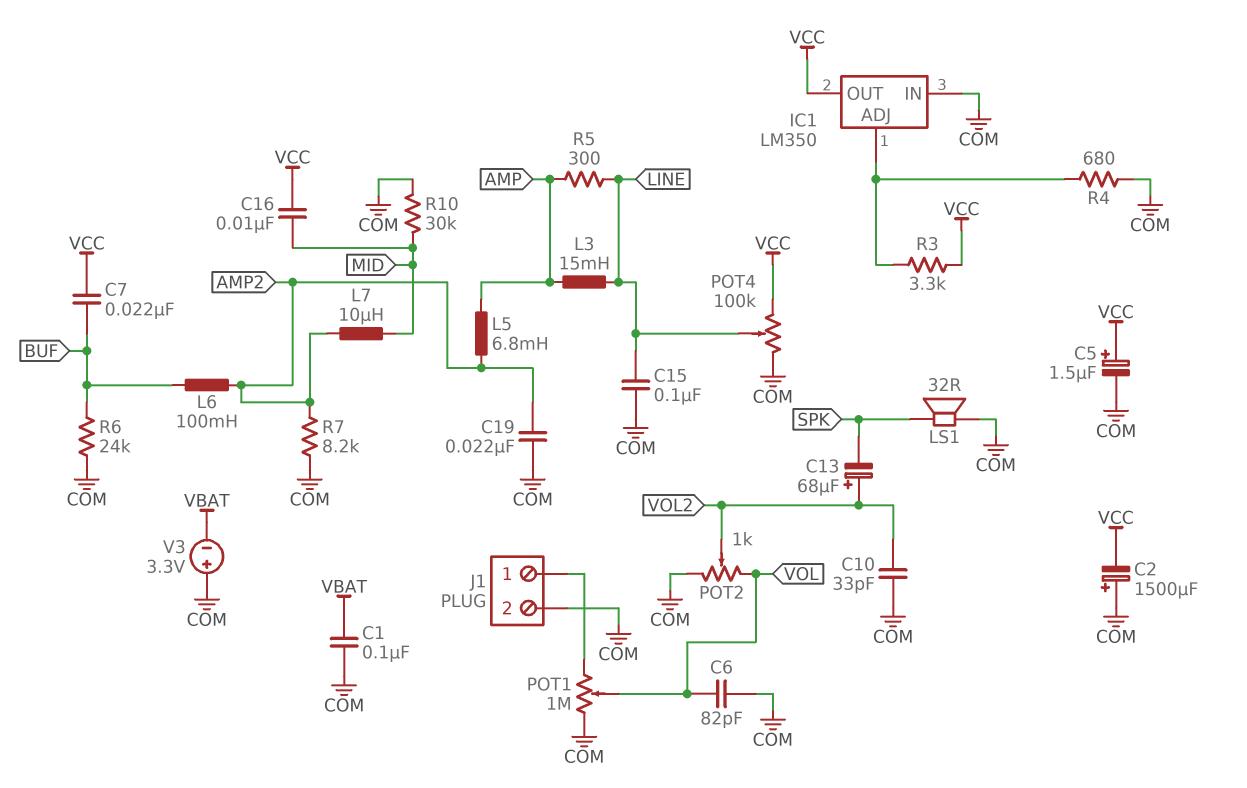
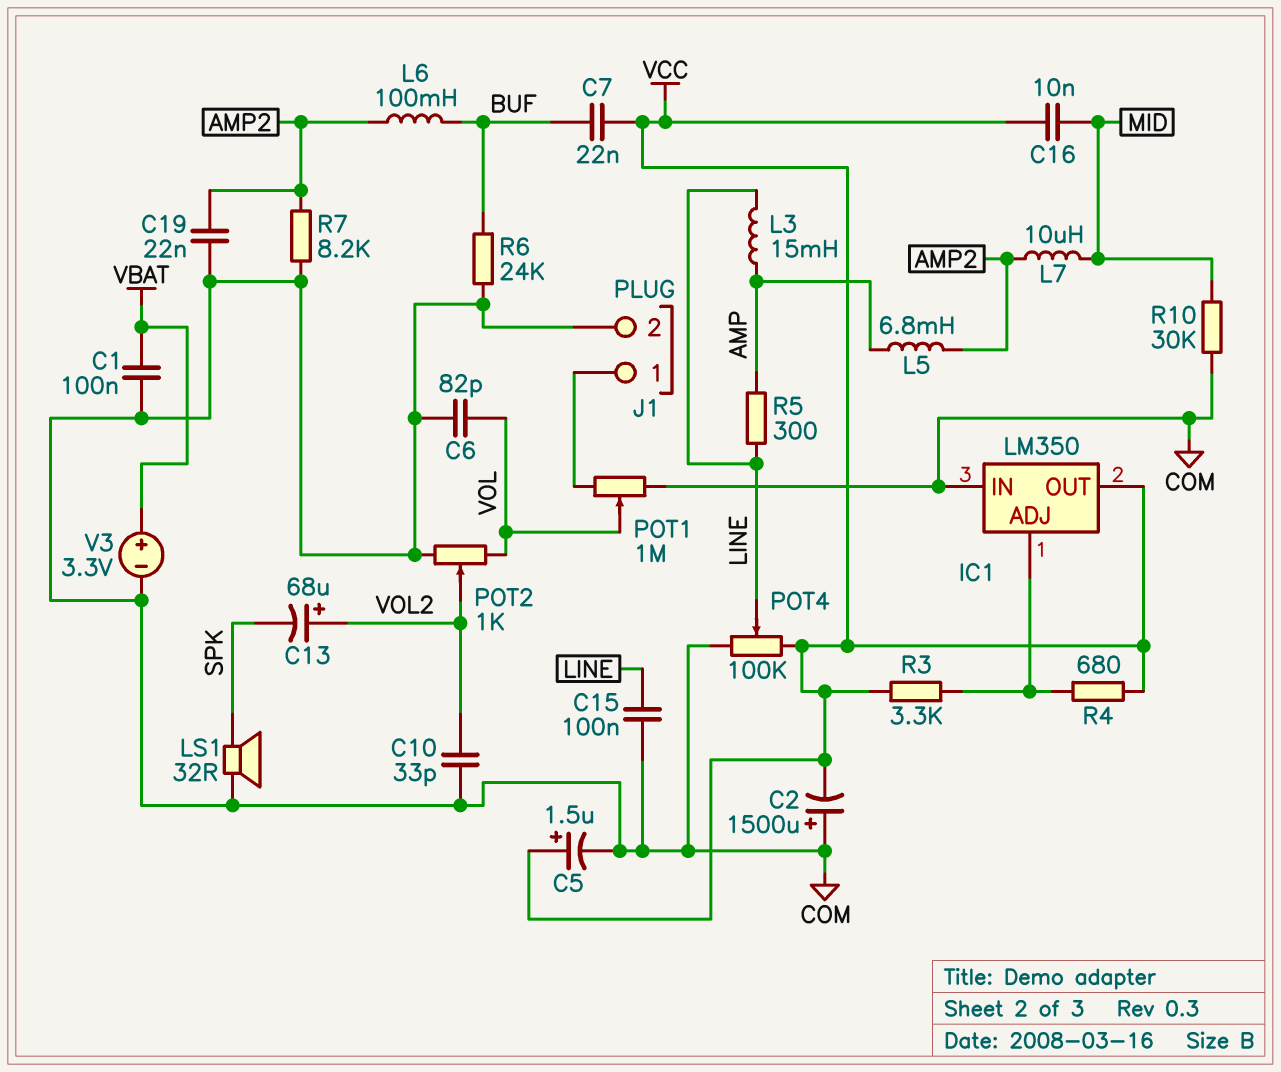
R4: 680 (COM, IC1/ADJ) -> 680 (IC1/ADJ, VCC)
V3: 3.3V (plus COM, minus VBAT) -> 3.3V (plus VBAT, minus COM)

